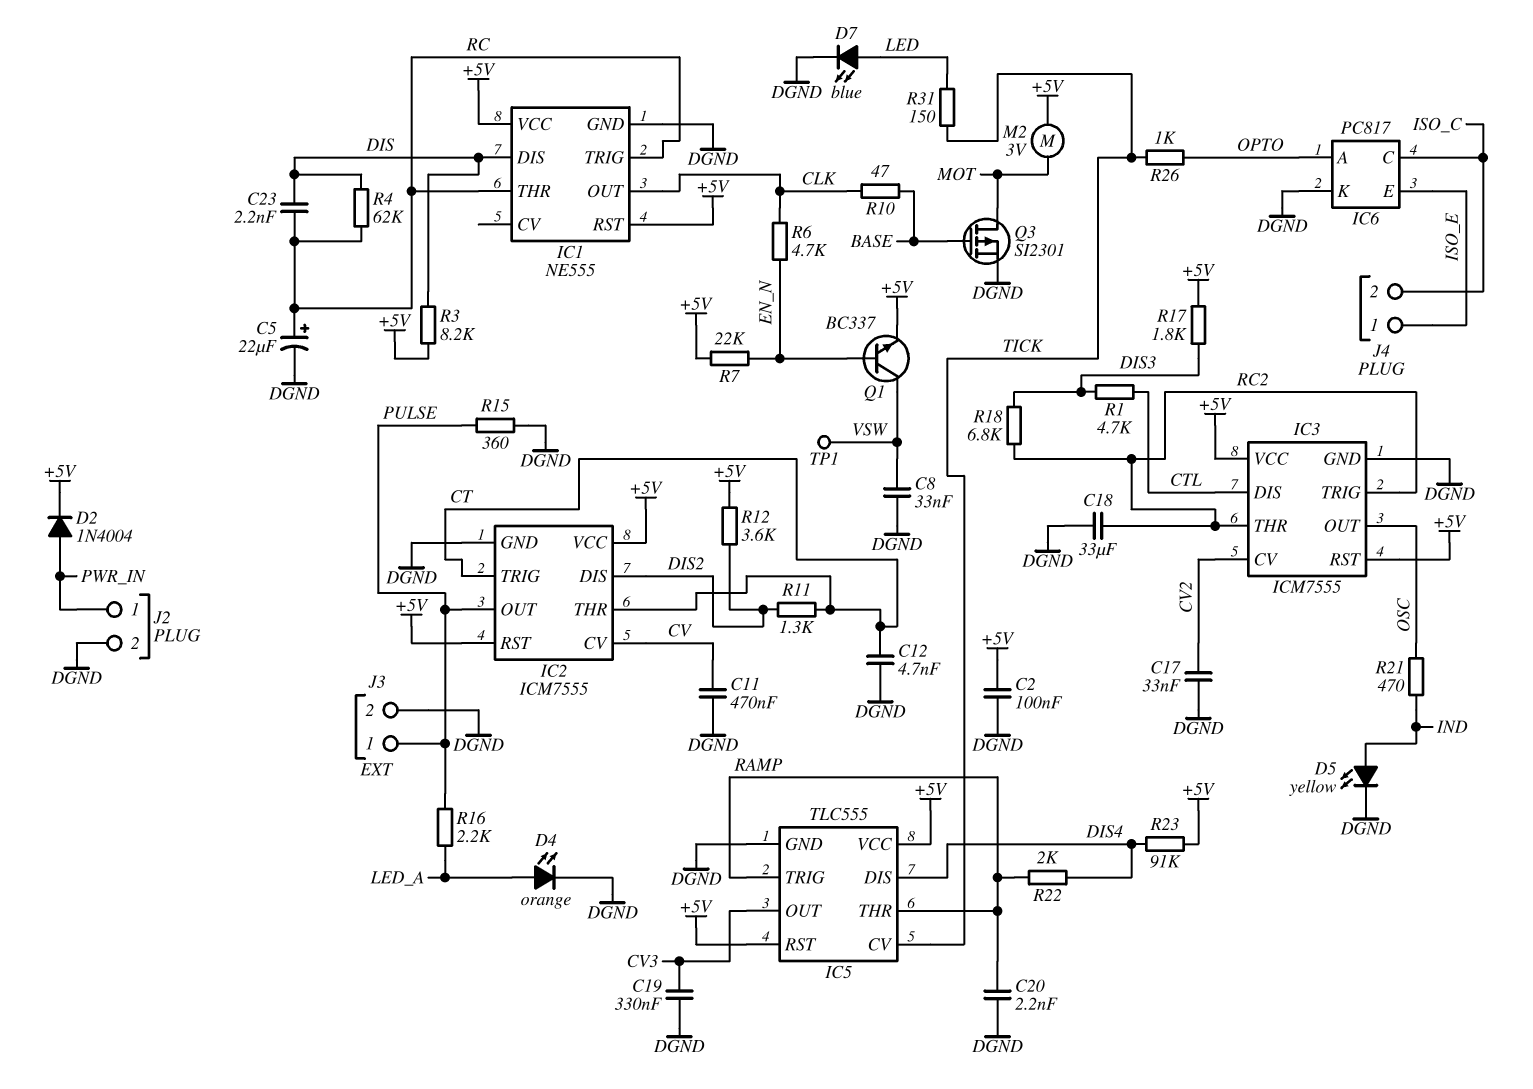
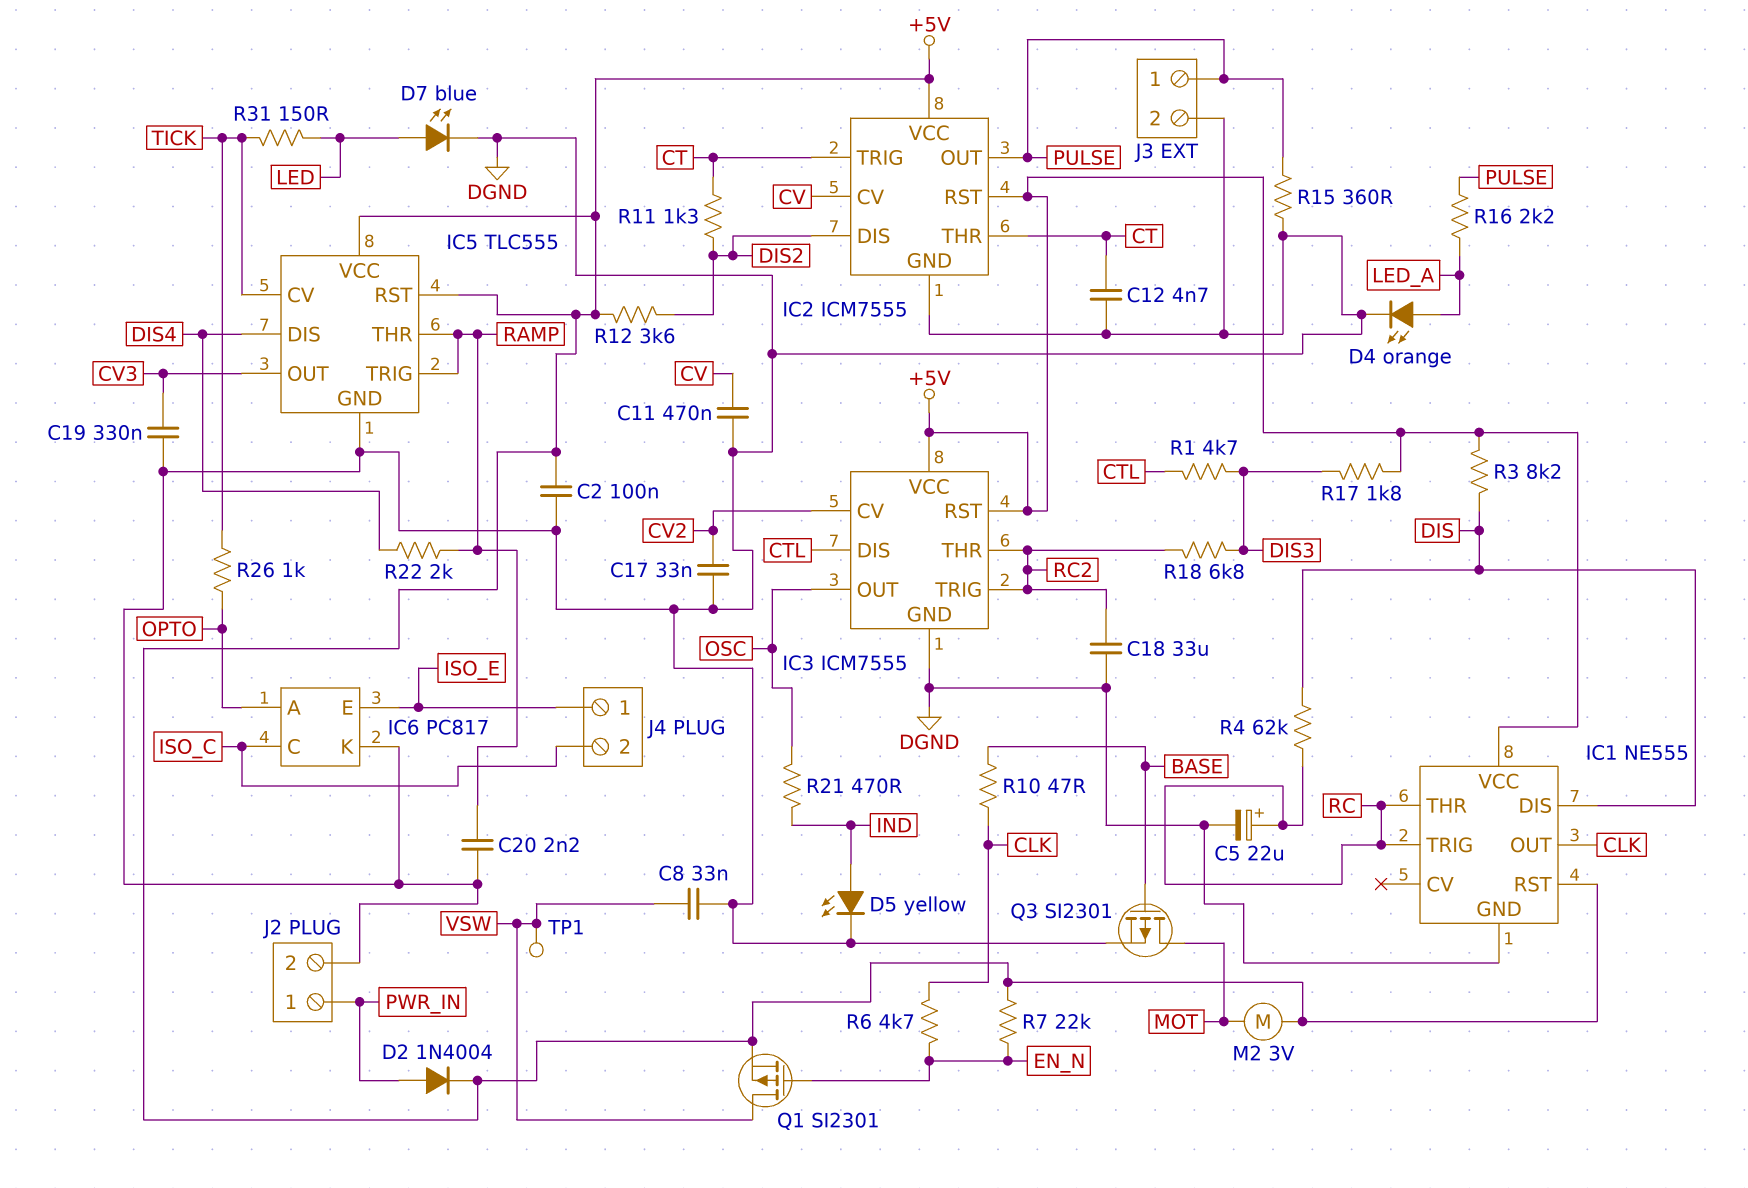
C23: 2.2nF (DIS, RC) -> none
Q1: NPN BC337 (B EN_N, C VSW, E +5V) -> PMOS SI2301 (G EN_N, D VSW, S +5V)
R23: 91k (+5V, DIS4) -> none

